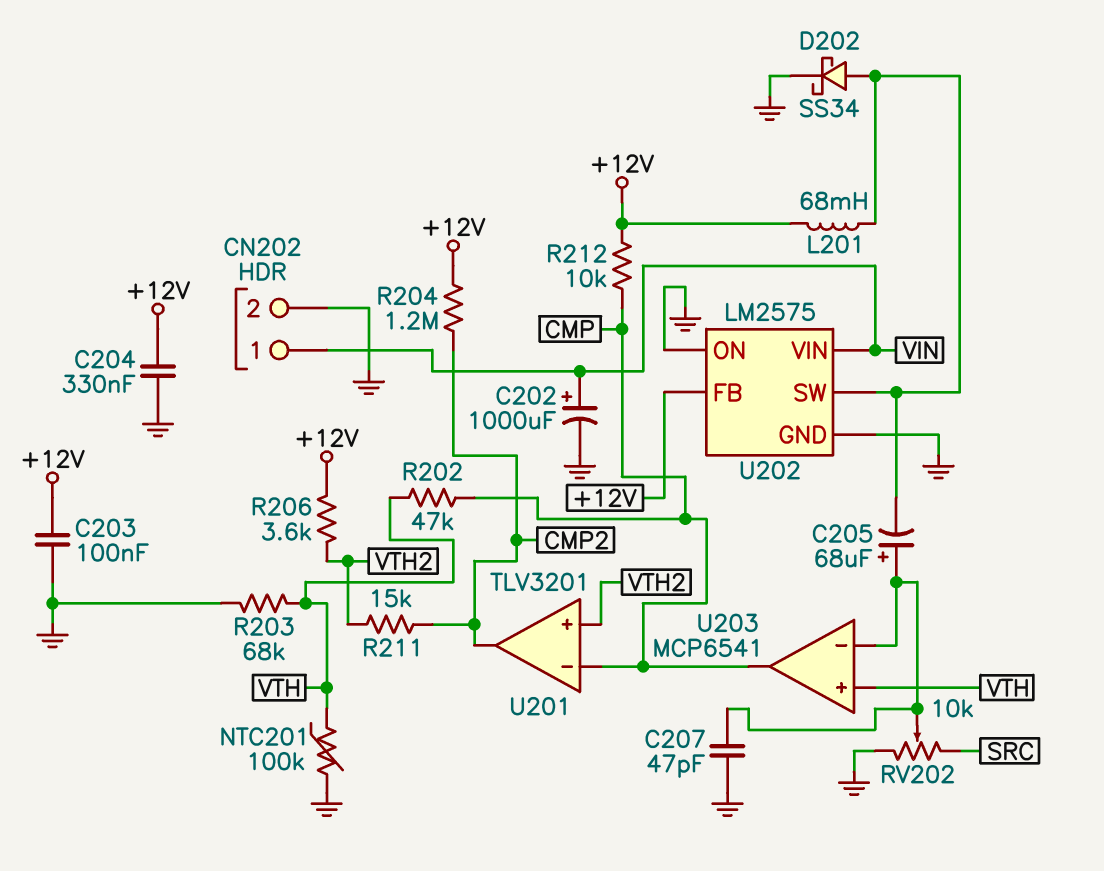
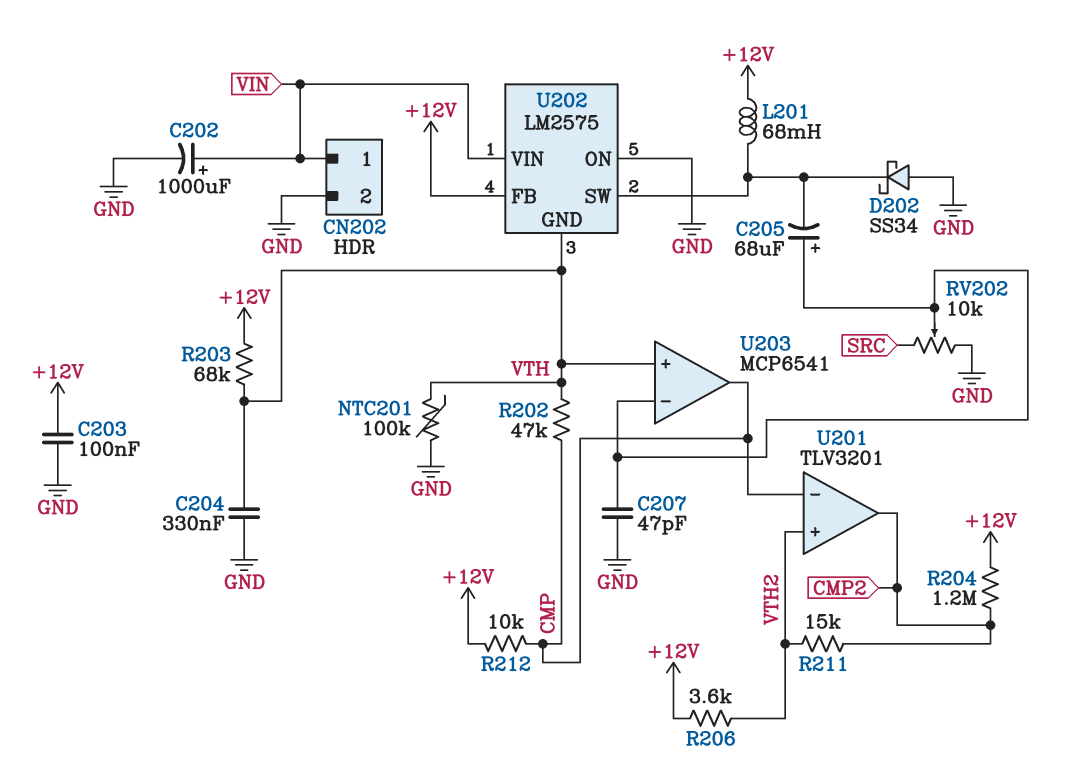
C204: 330nF (+12V, GND) -> 330nF (GND, VTH)
D202: schottky SS34 (A U202/SW, K GND) -> schottky SS34 (A GND, K U202/SW)
R203: 68k (GND, VTH) -> 68k (+12V, VTH)
U202 pin GND: GND -> VTH

